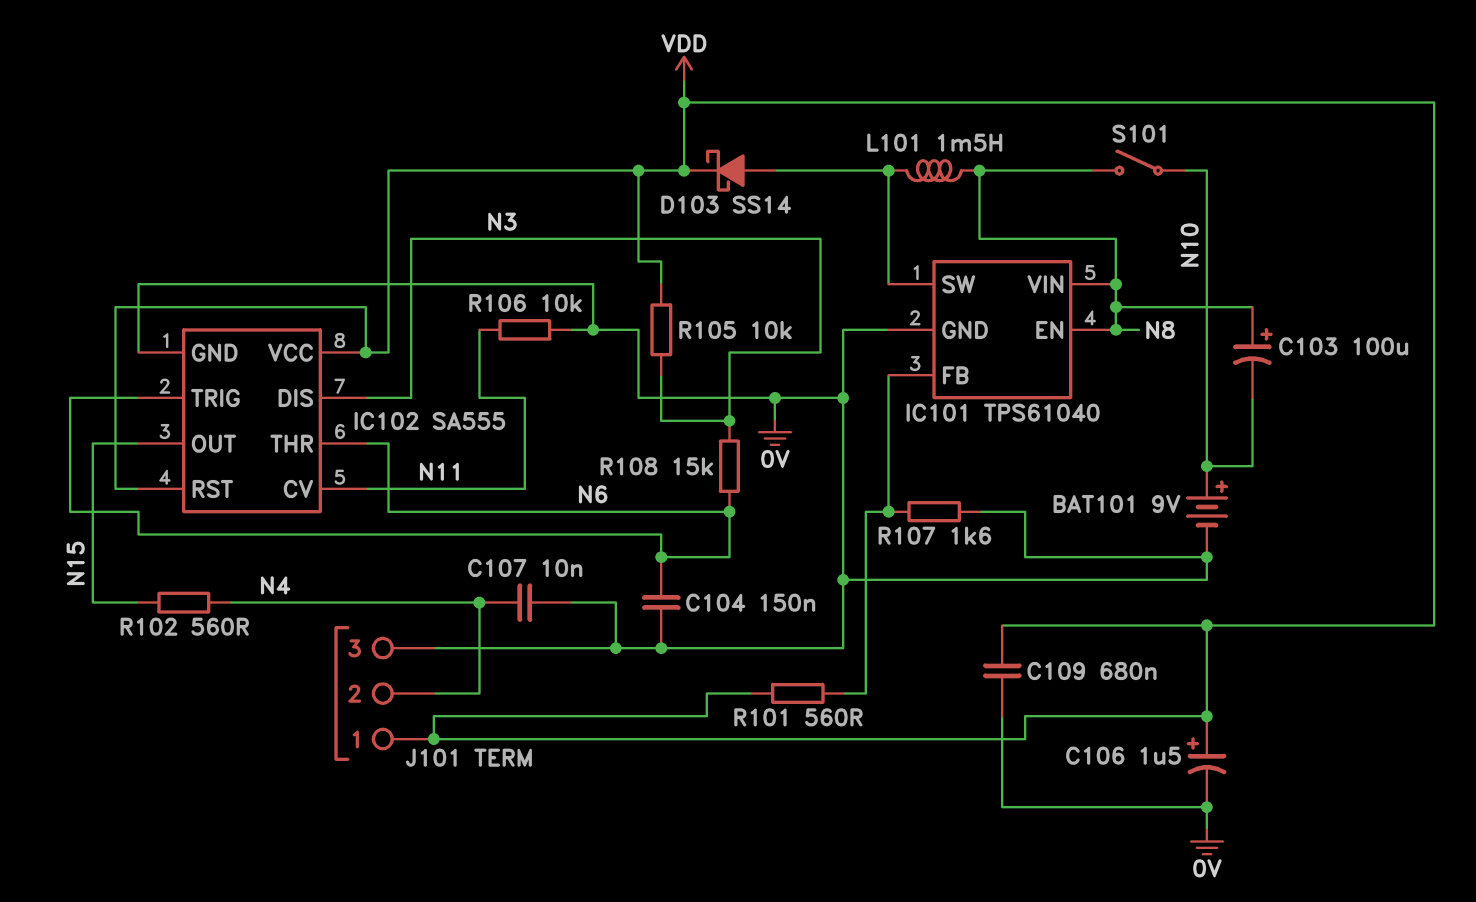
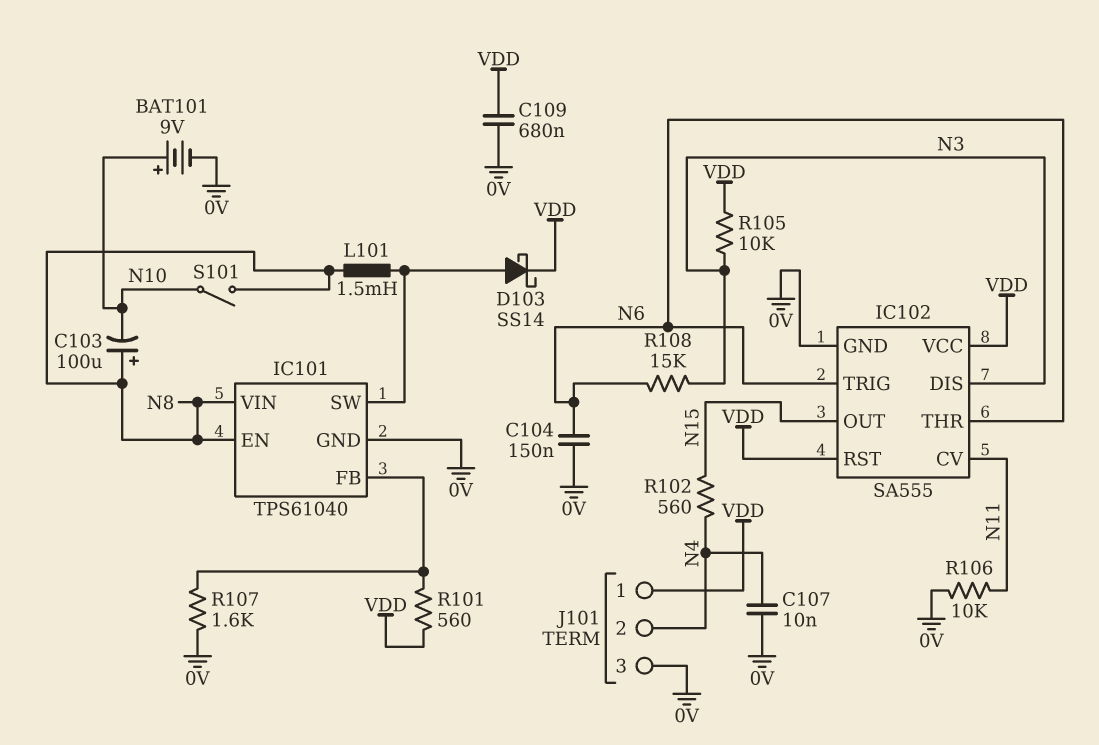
C106: 1.5uF (plus VDD, minus 0V) -> none

